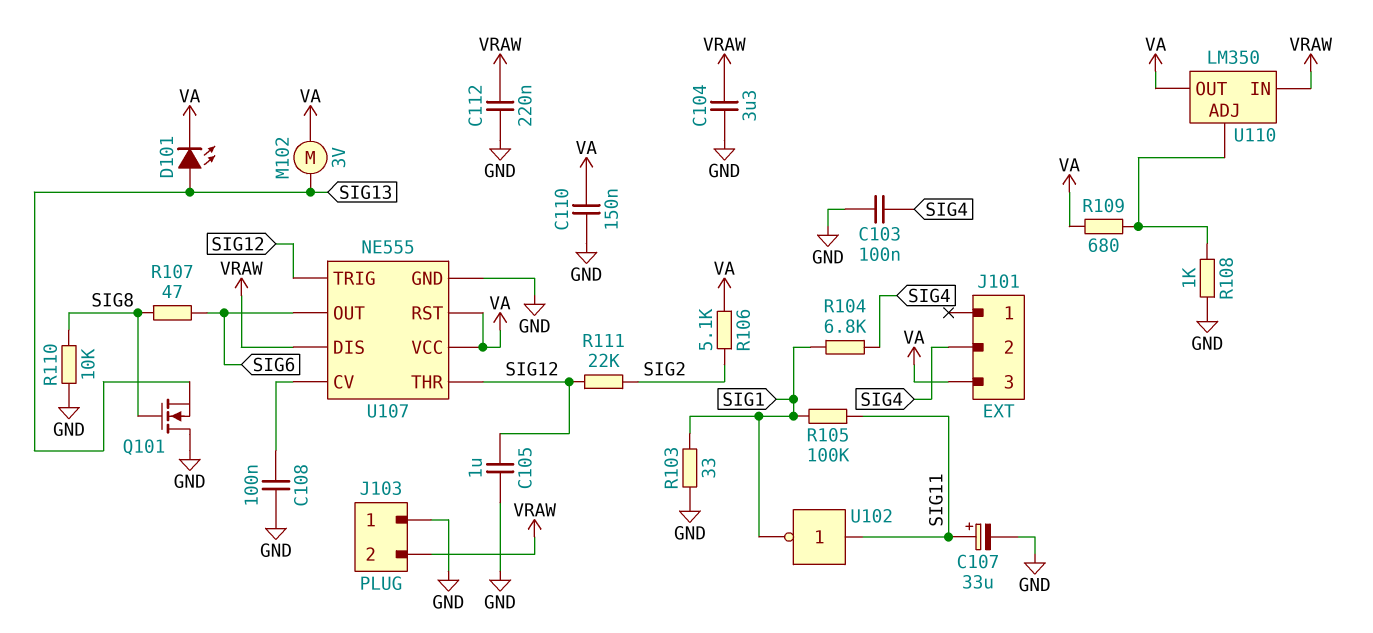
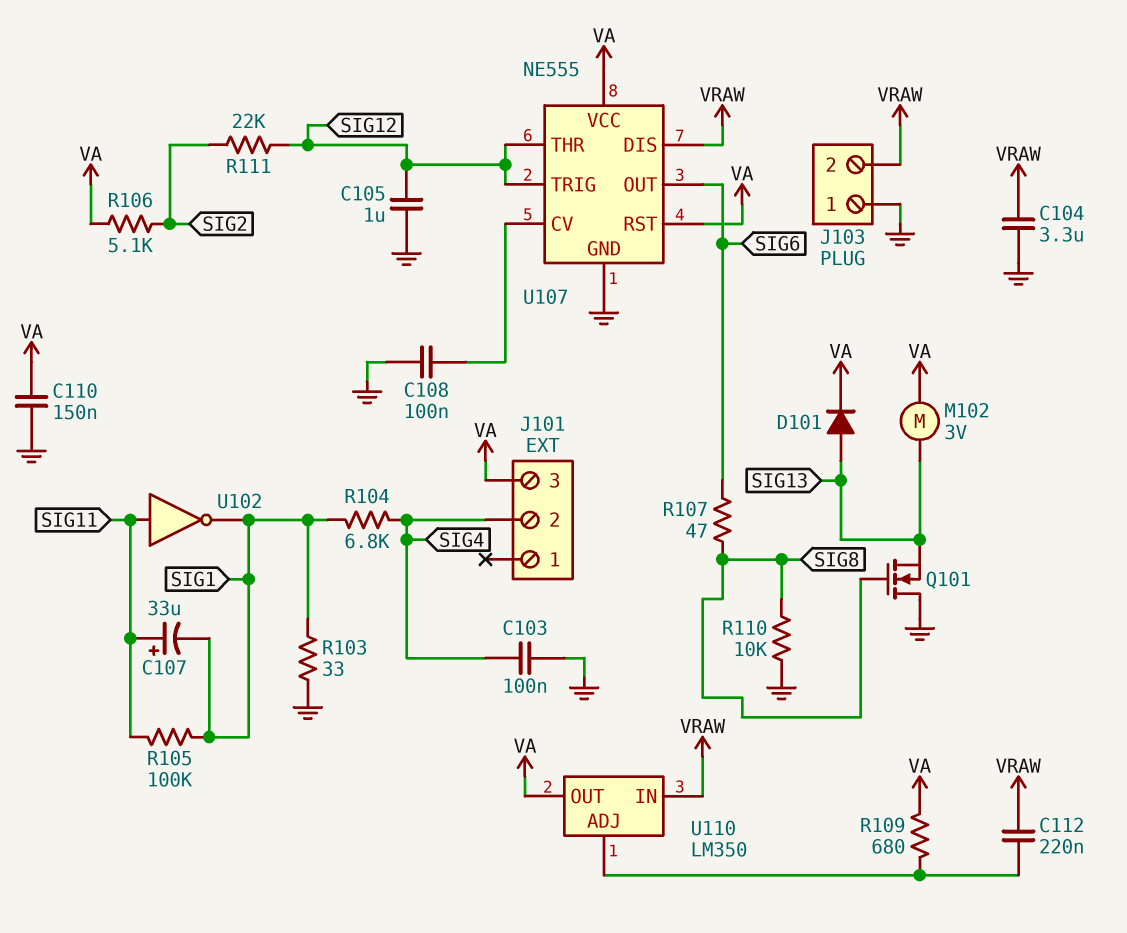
C107: 33uF (plus SIG11, minus GND) -> 33uF (plus SIG11, minus SIG1)
C112: 220nF (GND, VRAW) -> 220nF (U110/ADJ, VRAW)
D101: LED (A SIG13, K VA) -> diode (A SIG13, K VA)
R108: 1k (GND, U110/ADJ) -> none

